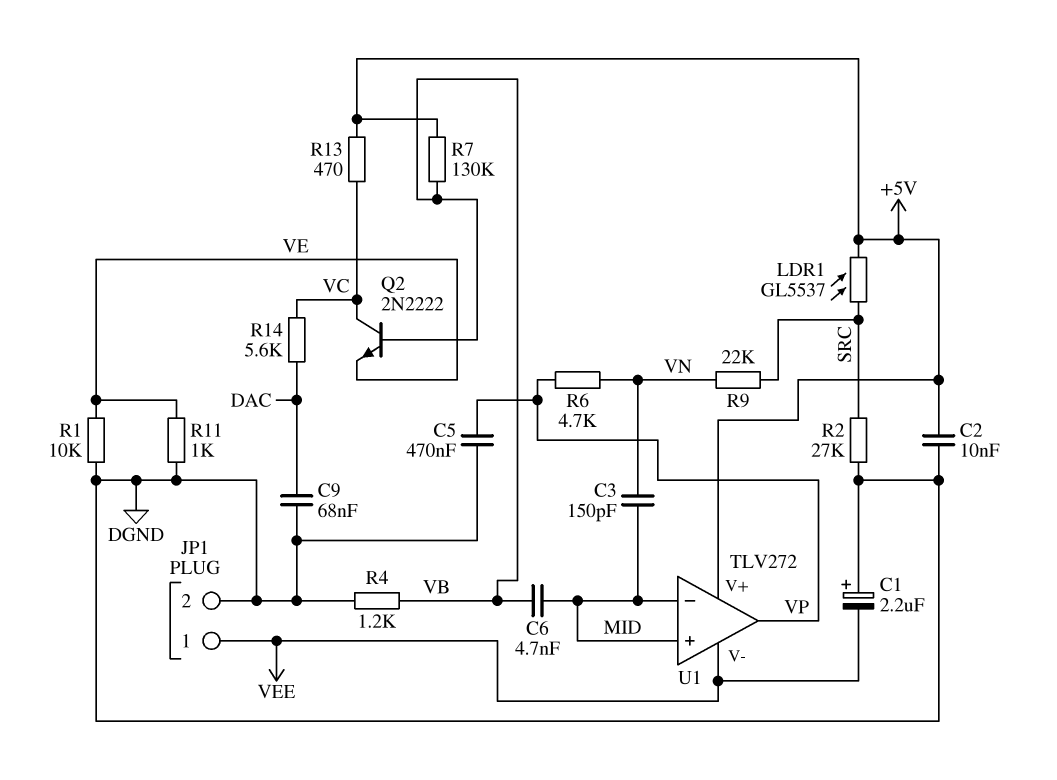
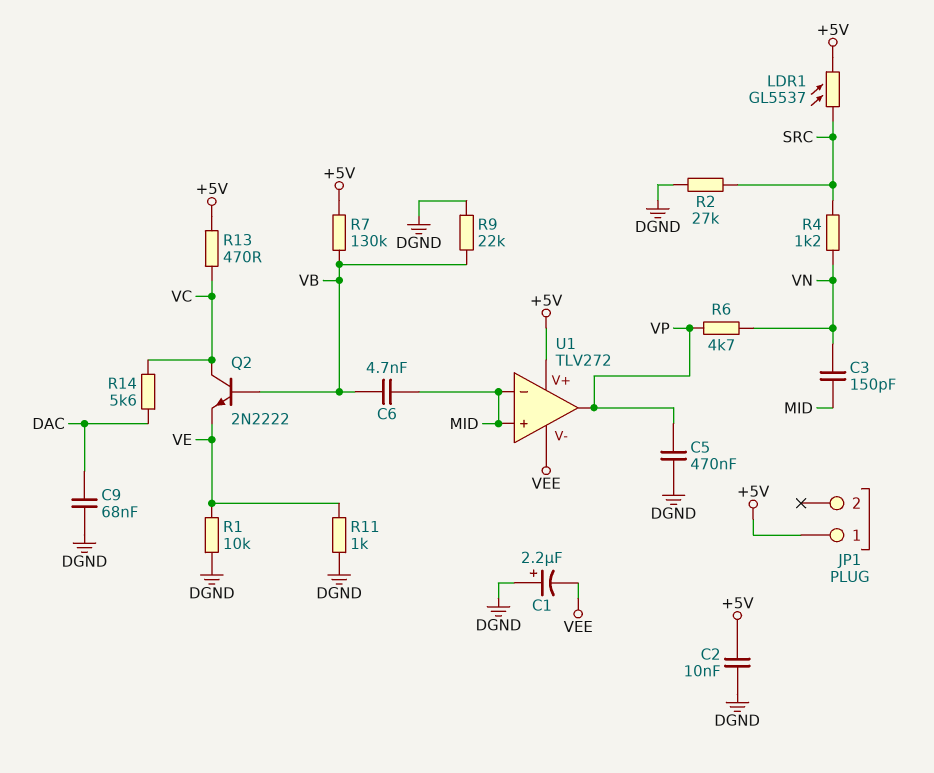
JP1 pin 1: VEE -> +5V
JP1 pin 2: DGND -> none
R4: 1.2k (DGND, VB) -> 1.2k (SRC, VN)
R9: 22k (SRC, VN) -> 22k (DGND, VB)

